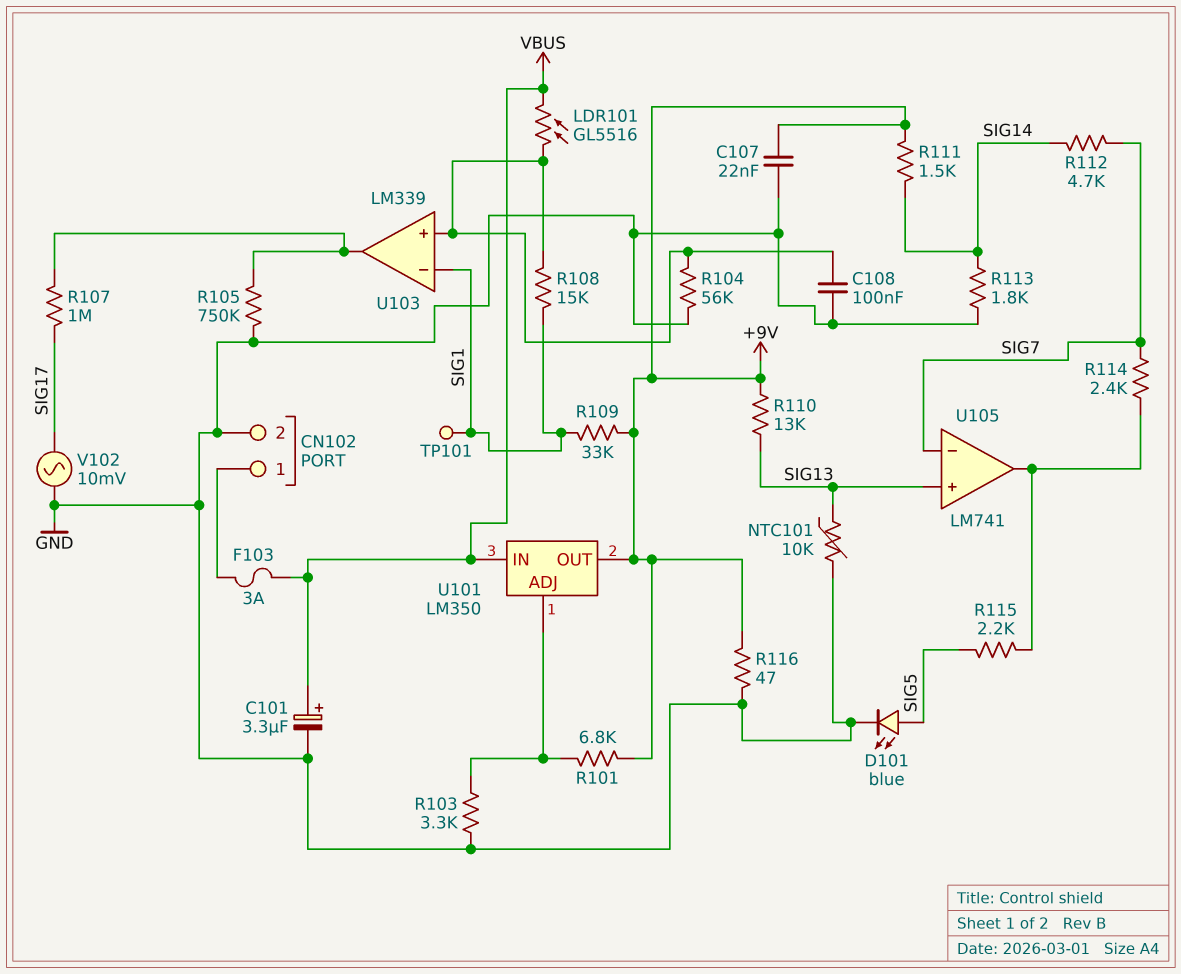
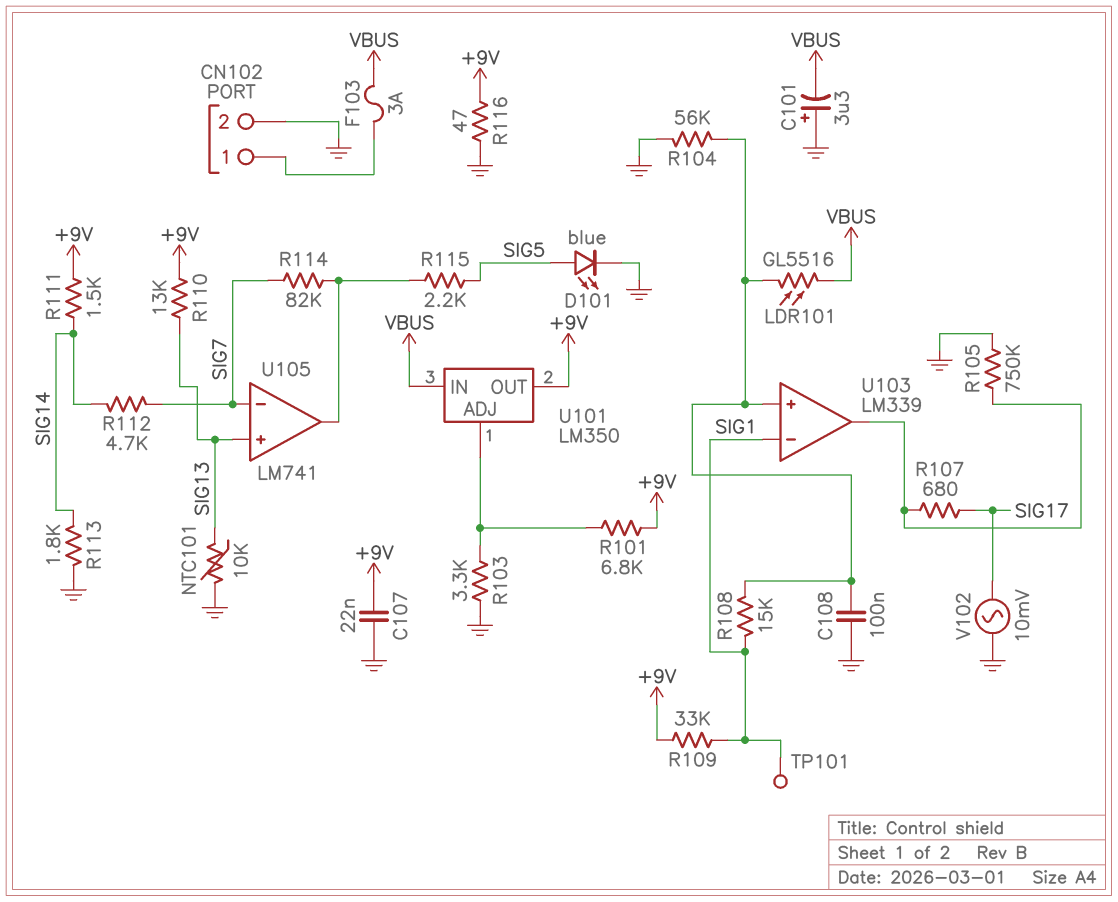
C101: 3.3uF (plus VBUS, minus GND) -> 3.3uF (plus GND, minus VBUS)
R107: 1M (SIG17, U103/out) -> 680 (SIG17, U103/out)
R114: 2.4k (SIG7, U105/out) -> 82k (SIG7, U105/out)

